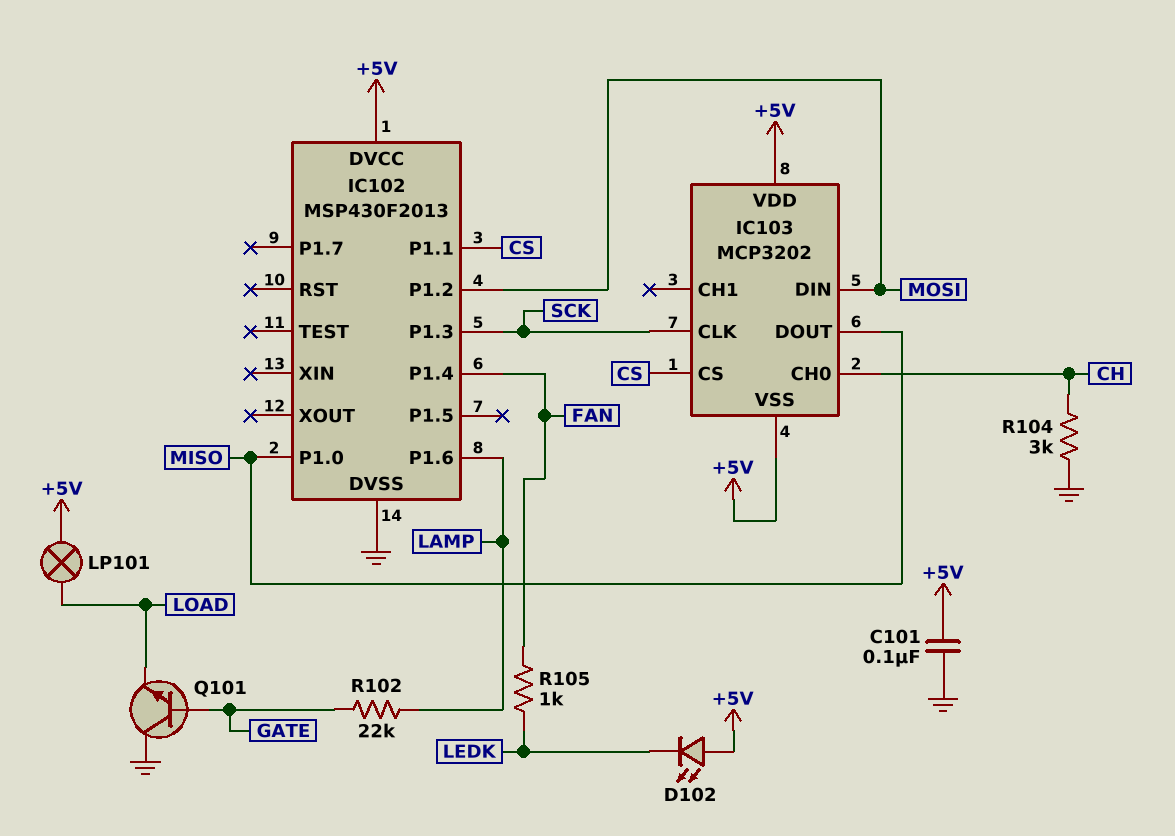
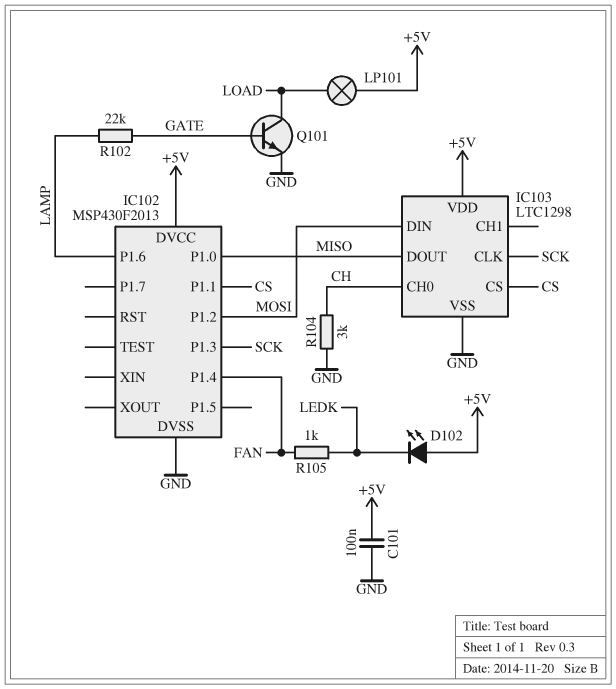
IC103: MCP3202 -> LTC1298
IC103 pin VSS: +5V -> GND
Q101: NPN (B GATE, C GND, E LOAD) -> NPN (B GATE, C LOAD, E GND)

